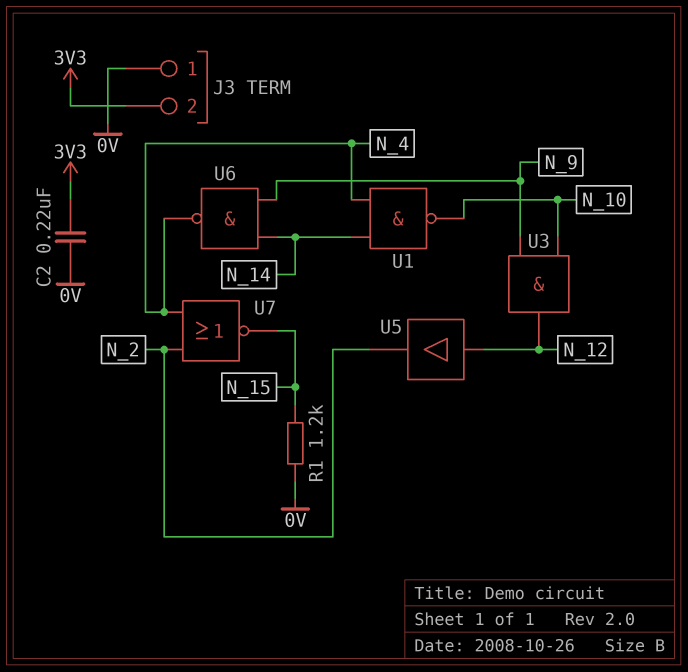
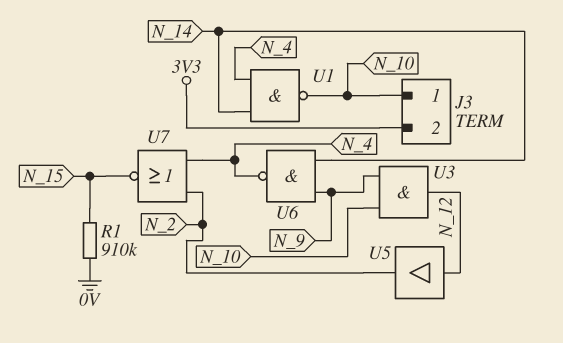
C2: 220nF (0V, 3V3) -> none
J3 pin 1: 0V -> N_10
R1: 1.2k (0V, N_15) -> 910k (0V, N_15)

